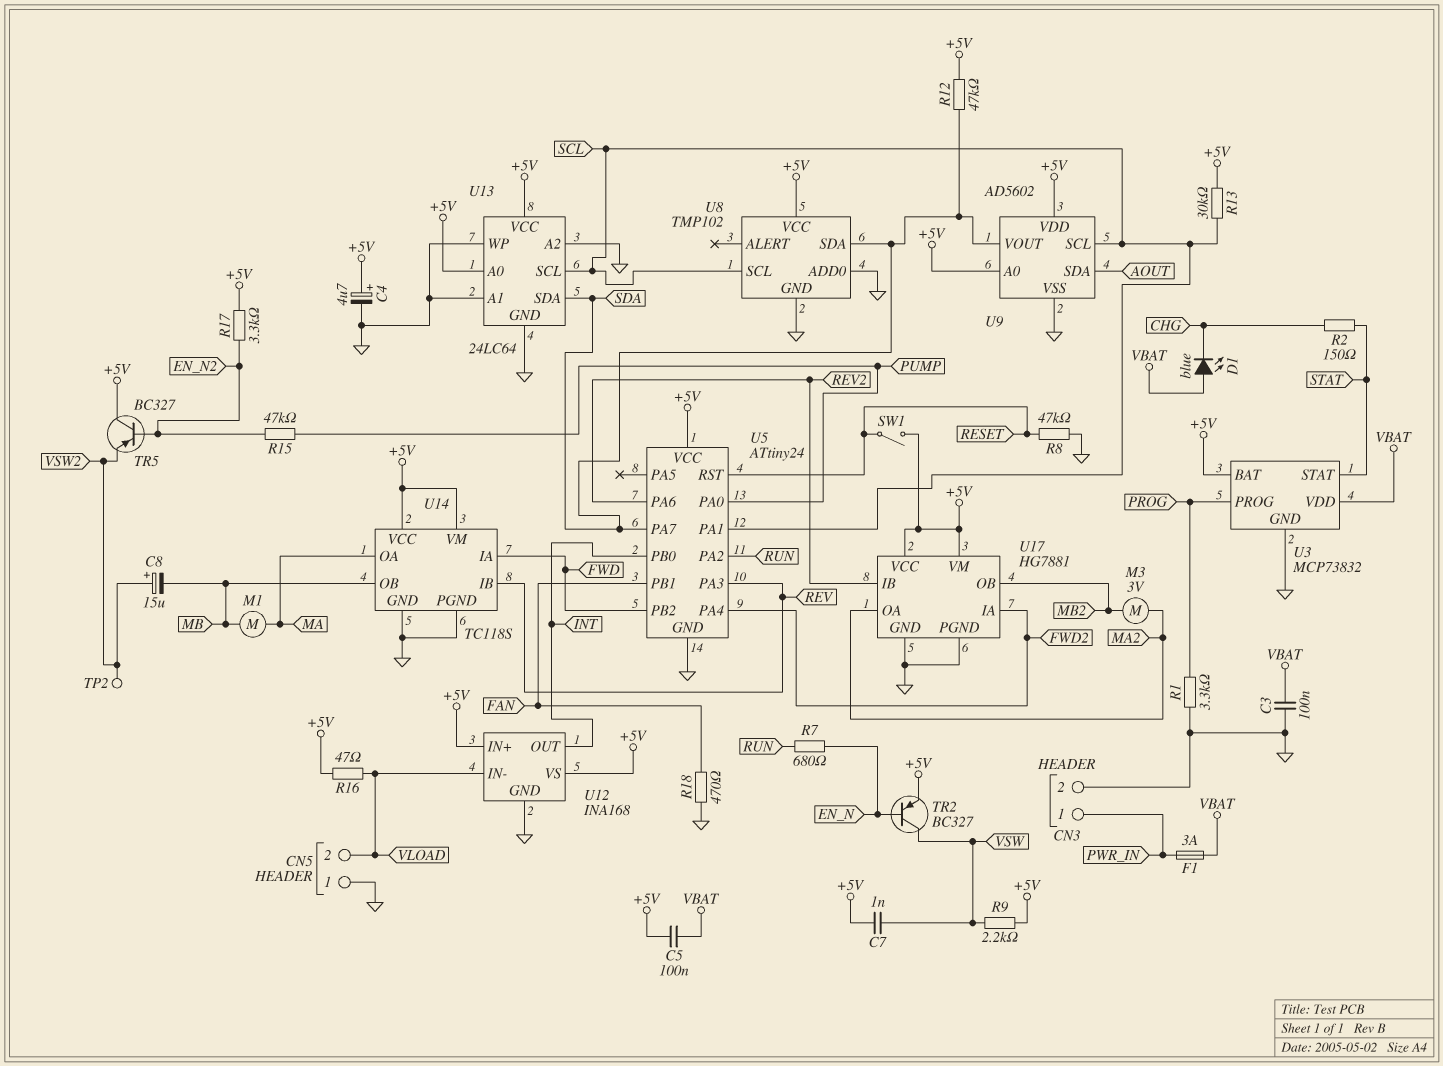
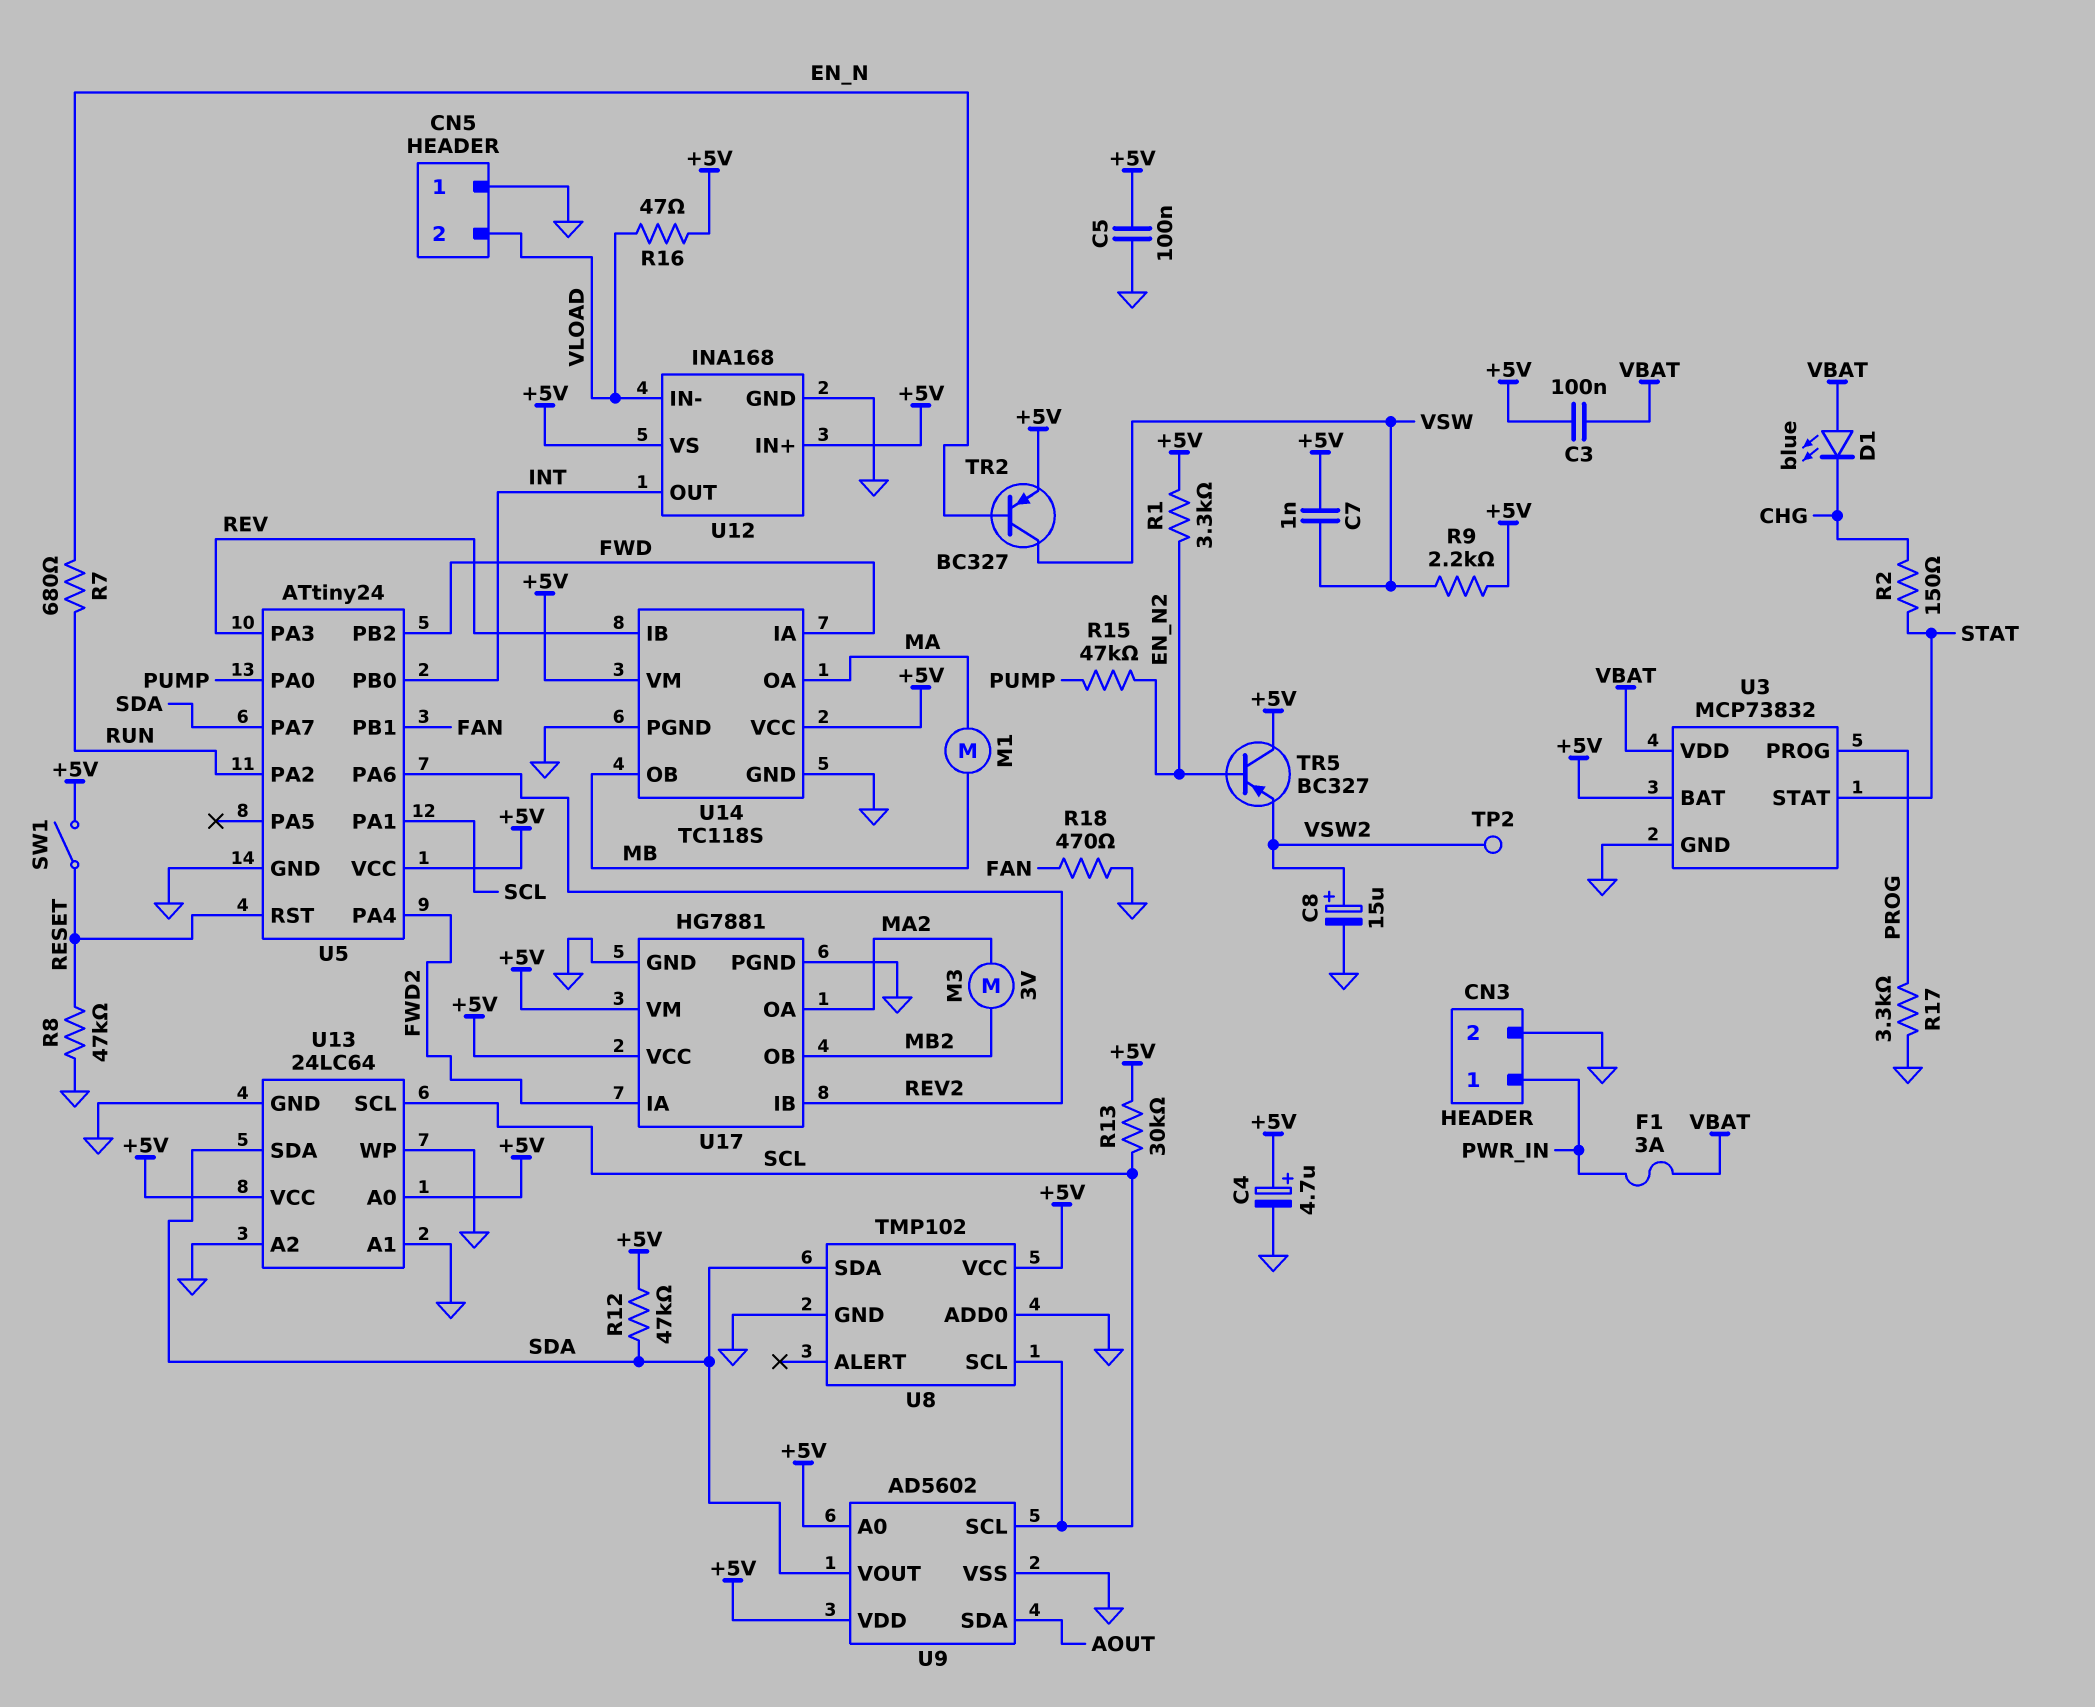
C3: 100nF (GND, VBAT) -> 100nF (+5V, VBAT)
C5: 100nF (+5V, VBAT) -> 100nF (+5V, GND)
C8: 15uF (plus VSW2, minus MB) -> 15uF (plus VSW2, minus GND)
R1: 3.3k (GND, PROG) -> 3.3k (+5V, EN_N2)
R17: 3.3k (+5V, EN_N2) -> 3.3k (GND, PROG)

